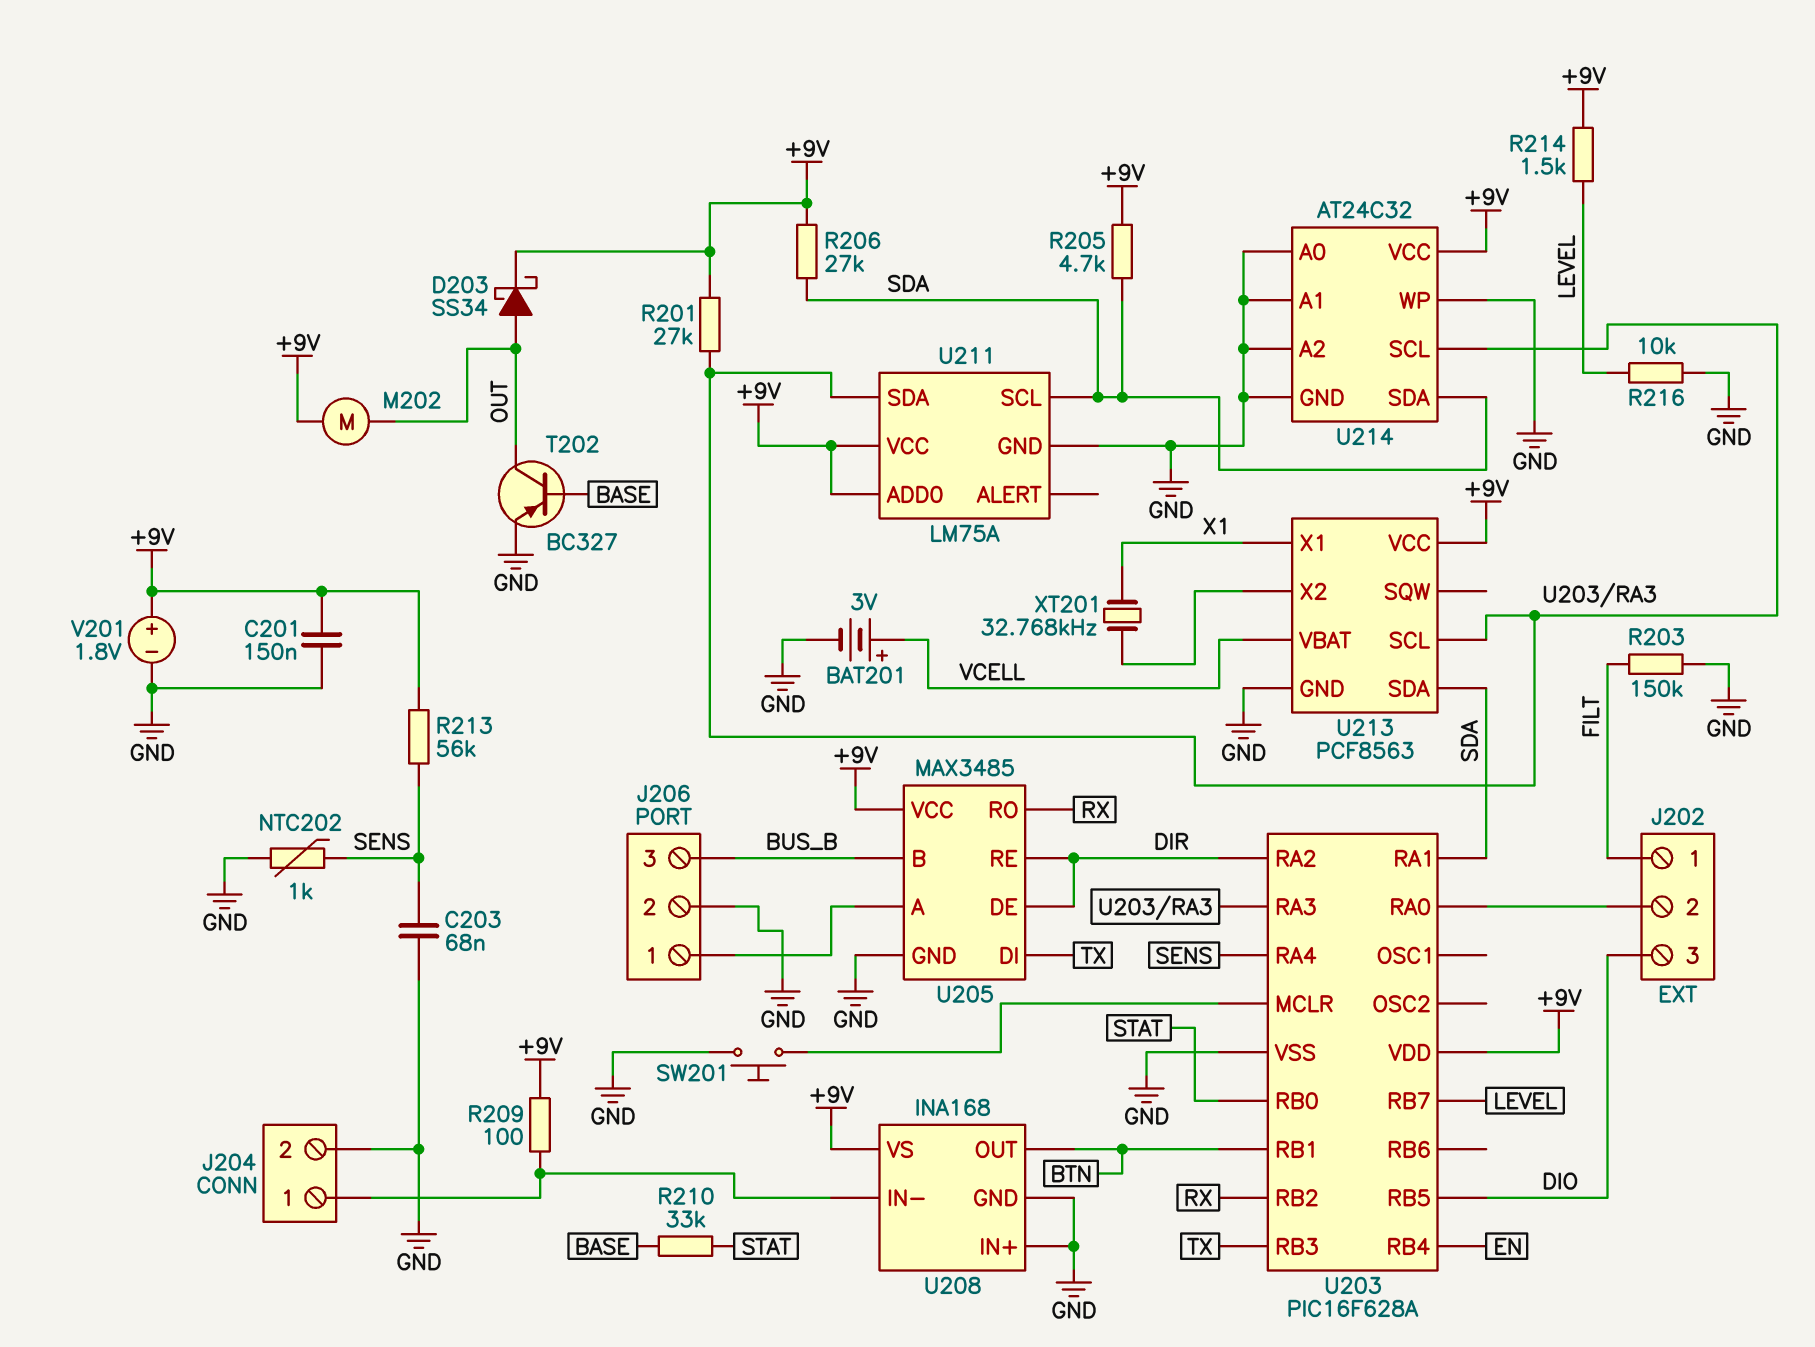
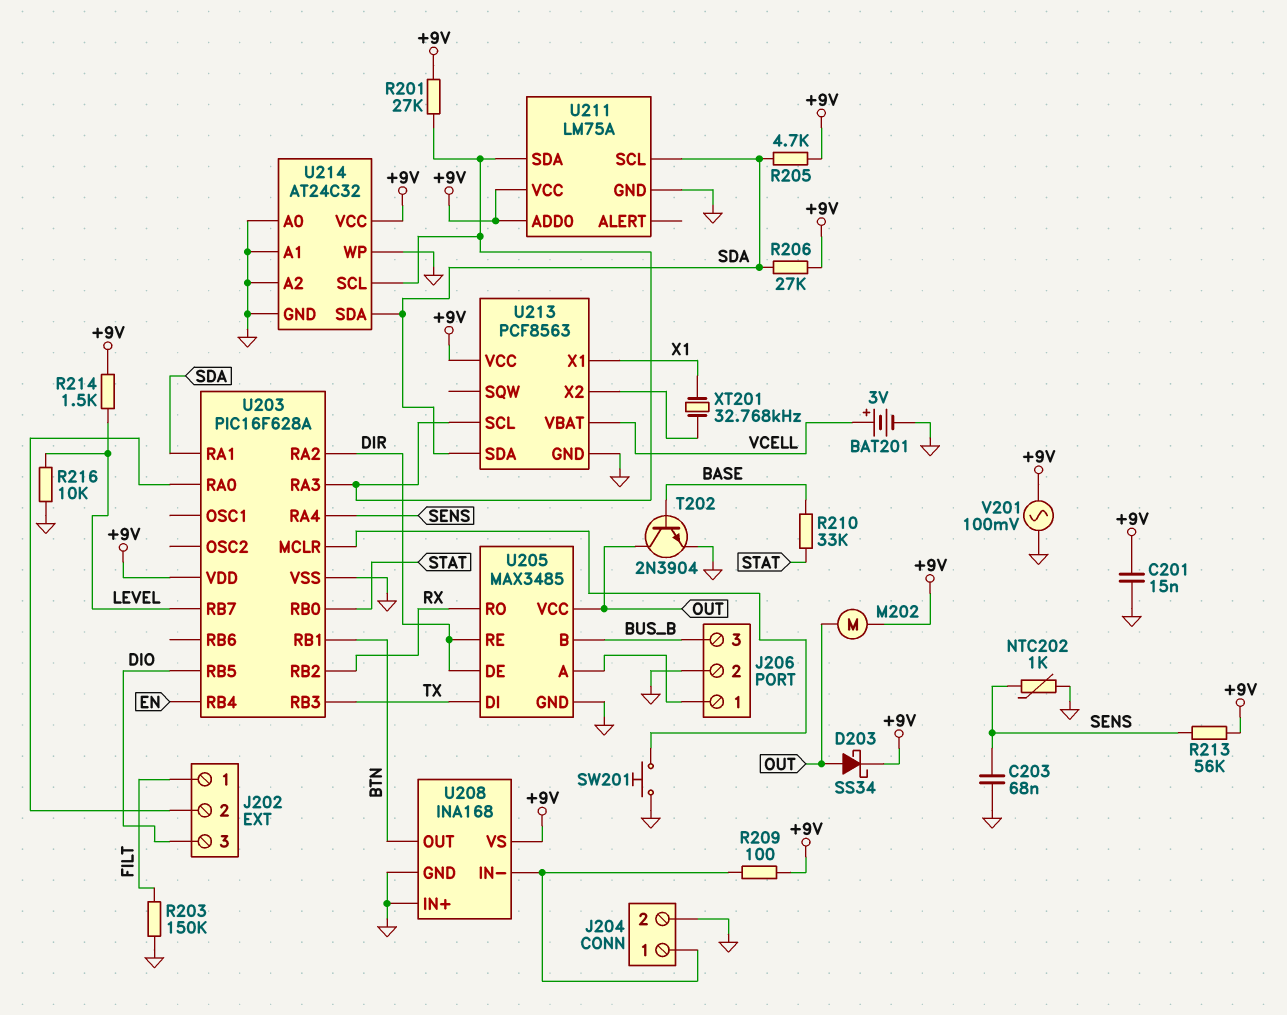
C201: 150nF (+9V, GND) -> 15nF (+9V, GND)
T202: PNP BC327 (B BASE, C OUT, E GND) -> NPN 2N3904 (B BASE, C OUT, E GND)
U205 pin VCC: +9V -> OUT
V201: 1.8V (plus +9V, minus GND) -> AC 100mV (+9V, GND)

